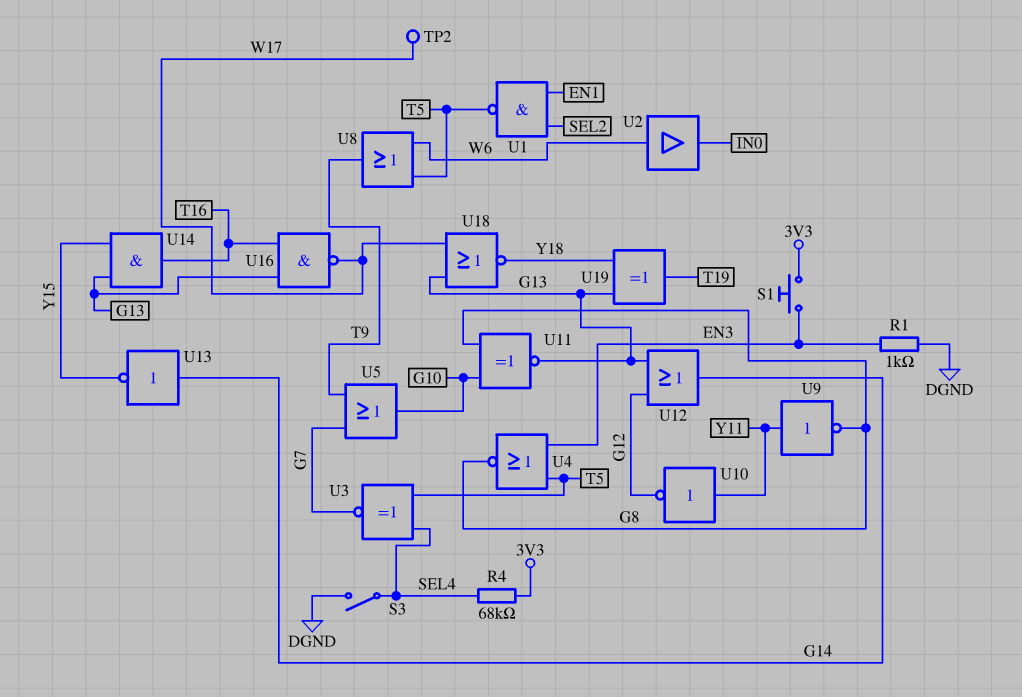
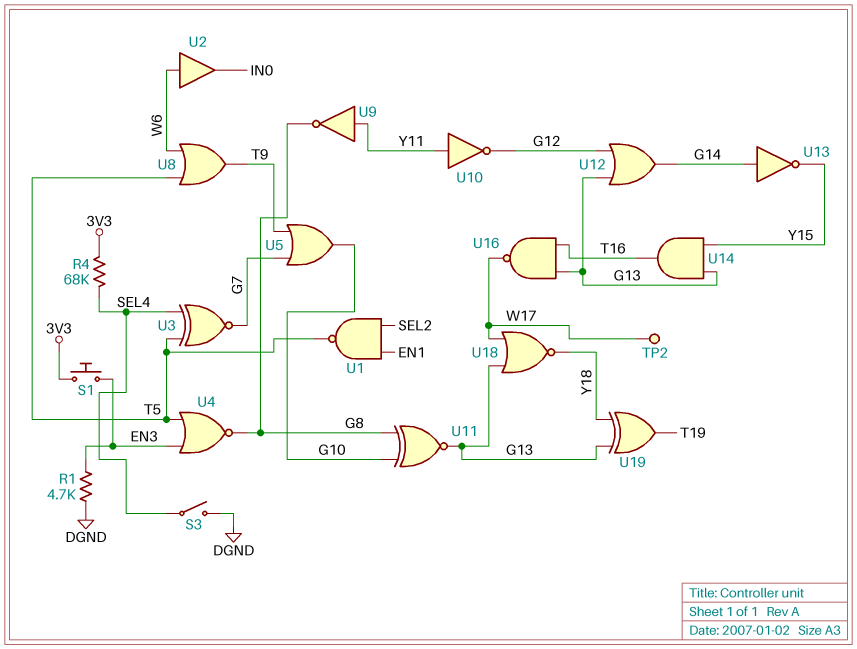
R1: 1k (DGND, EN3) -> 4.7k (DGND, EN3)

